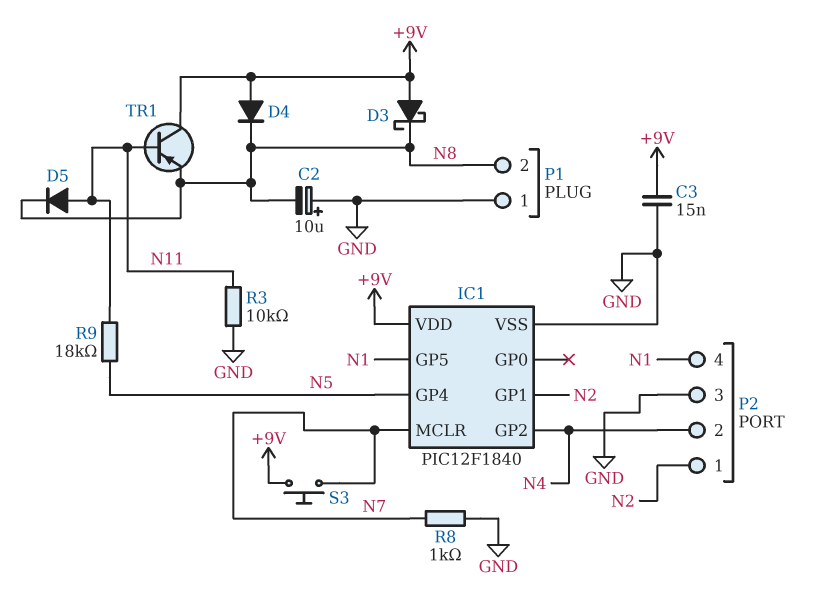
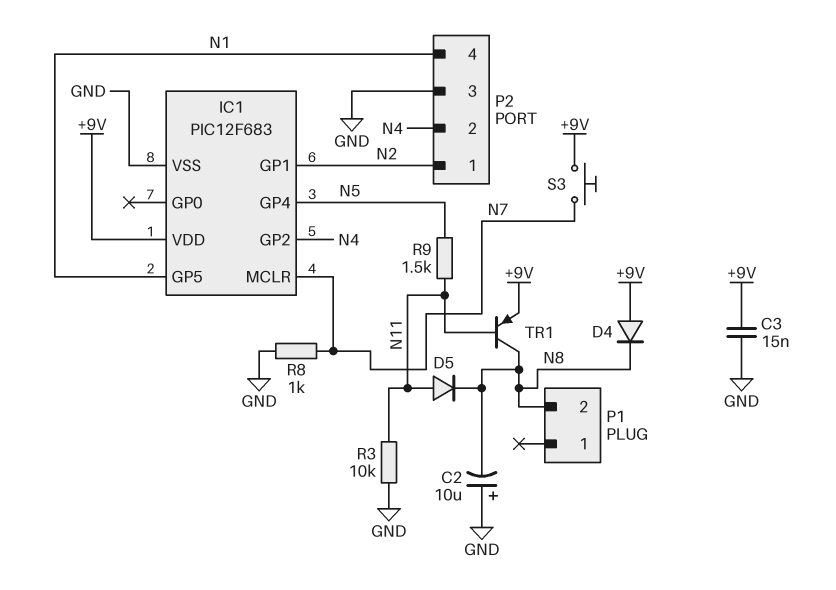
D3: schottky (A +9V, K N8) -> none
IC1: PIC12F1840 -> PIC12F683
P1 pin 1: GND -> none
R9: 18k (N5, N11) -> 1.5k (N5, N11)
TR1: PNP (B N11, C +9V, E N8) -> PNP (B N11, C N8, E +9V)

